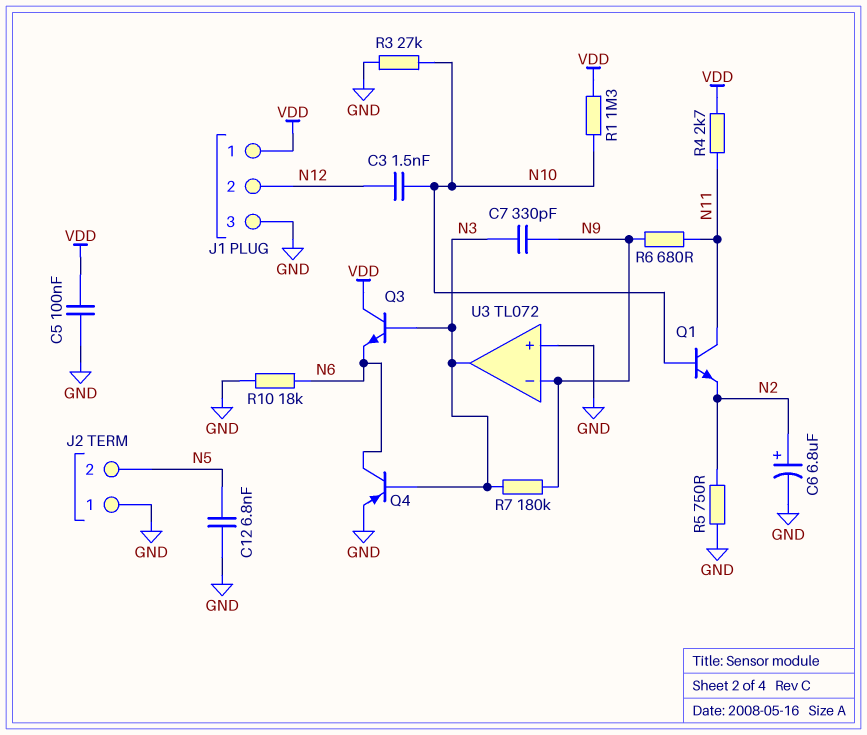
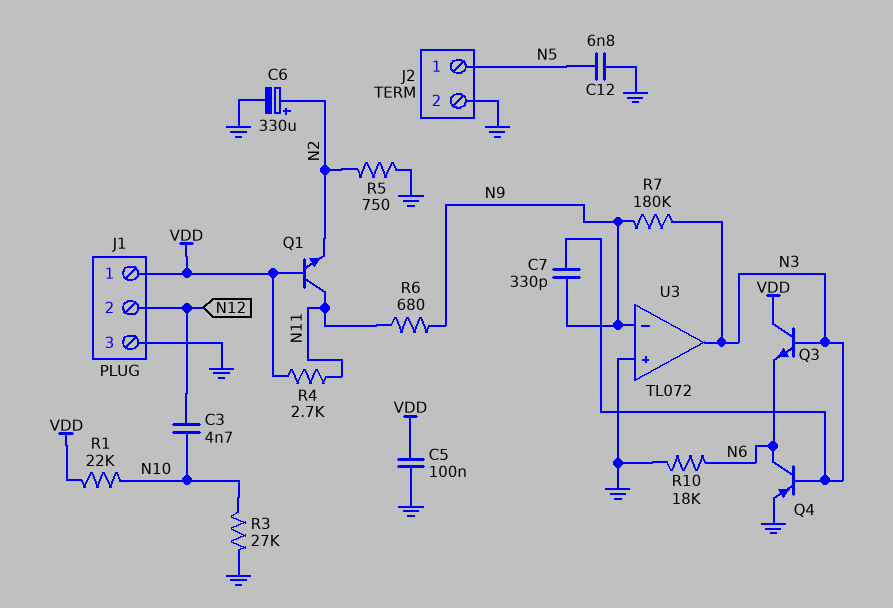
C3: 1.5nF (N10, N12) -> 4.7nF (N10, N12)
C6: 6.8uF (plus N2, minus GND) -> 330uF (plus N2, minus GND)
J2 pin 1: GND -> N5
J2 pin 2: N5 -> GND
Q1: NPN (B N10, C N11, E N2) -> NPN (B VDD, C N11, E N2)
R1: 1.3M (N10, VDD) -> 22k (N10, VDD)

